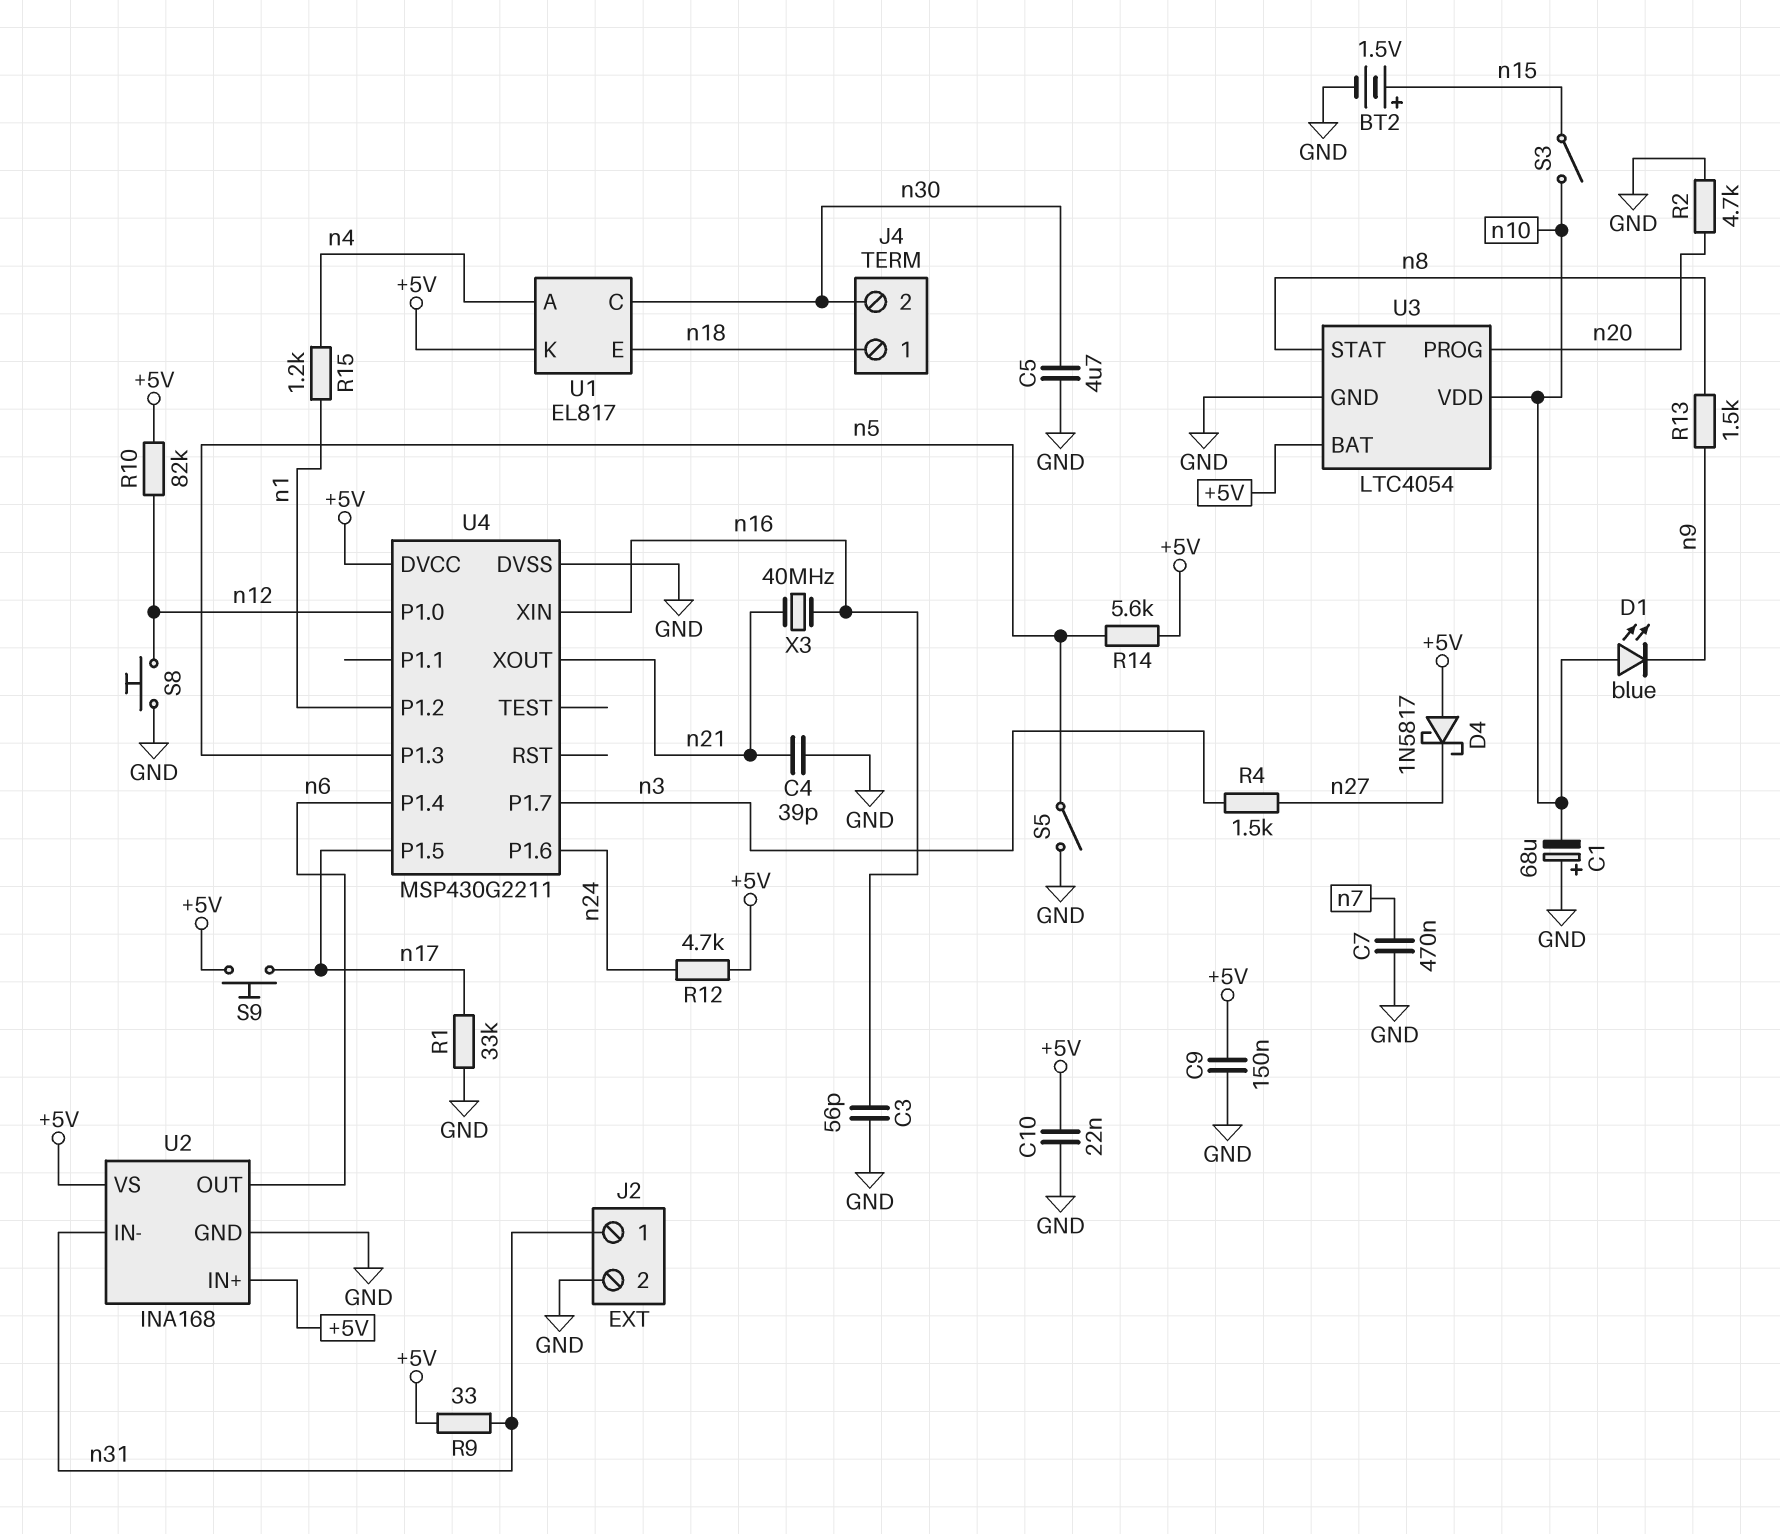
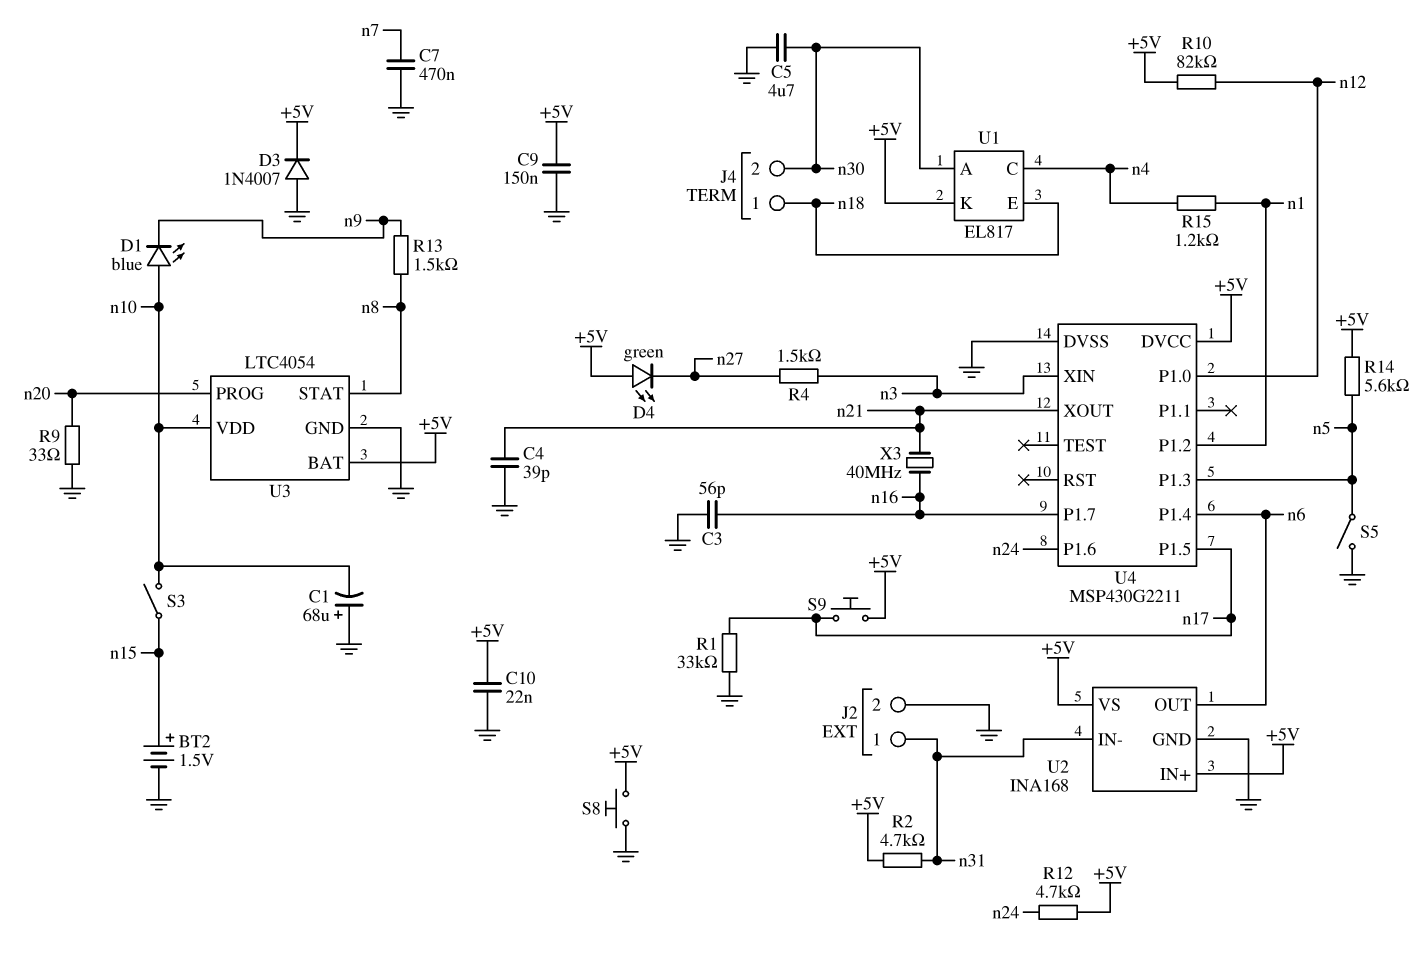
D3: none -> diode 1N4007 (A GND, K +5V)
D4: schottky 1N5817 (A +5V, K n27) -> LED green (A +5V, K n27)
R2: 4.7k (GND, n20) -> 4.7k (+5V, n31)
R9: 33 (+5V, n31) -> 33 (GND, n20)
S8: button (GND, n12) -> button (+5V, GND)
U1 pin A: n4 -> n30
U1 pin C: n30 -> n4
U4 pin P1.7: n3 -> n16
U4 pin XIN: n16 -> n3

